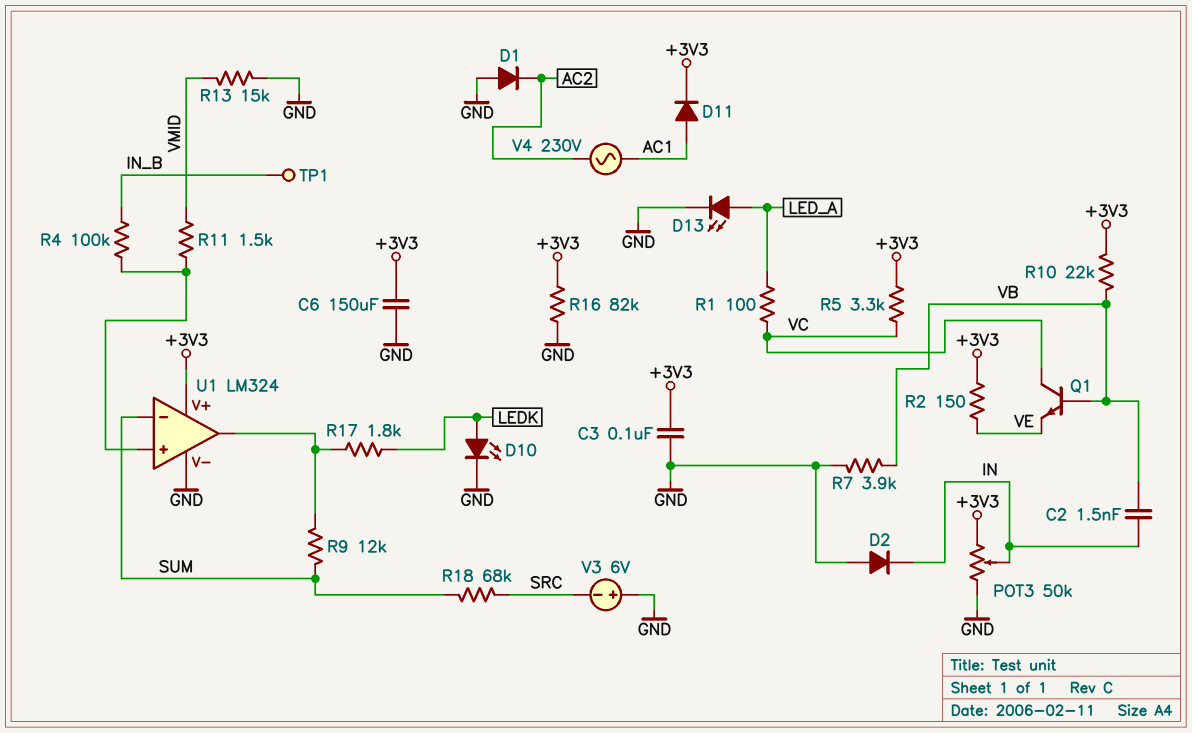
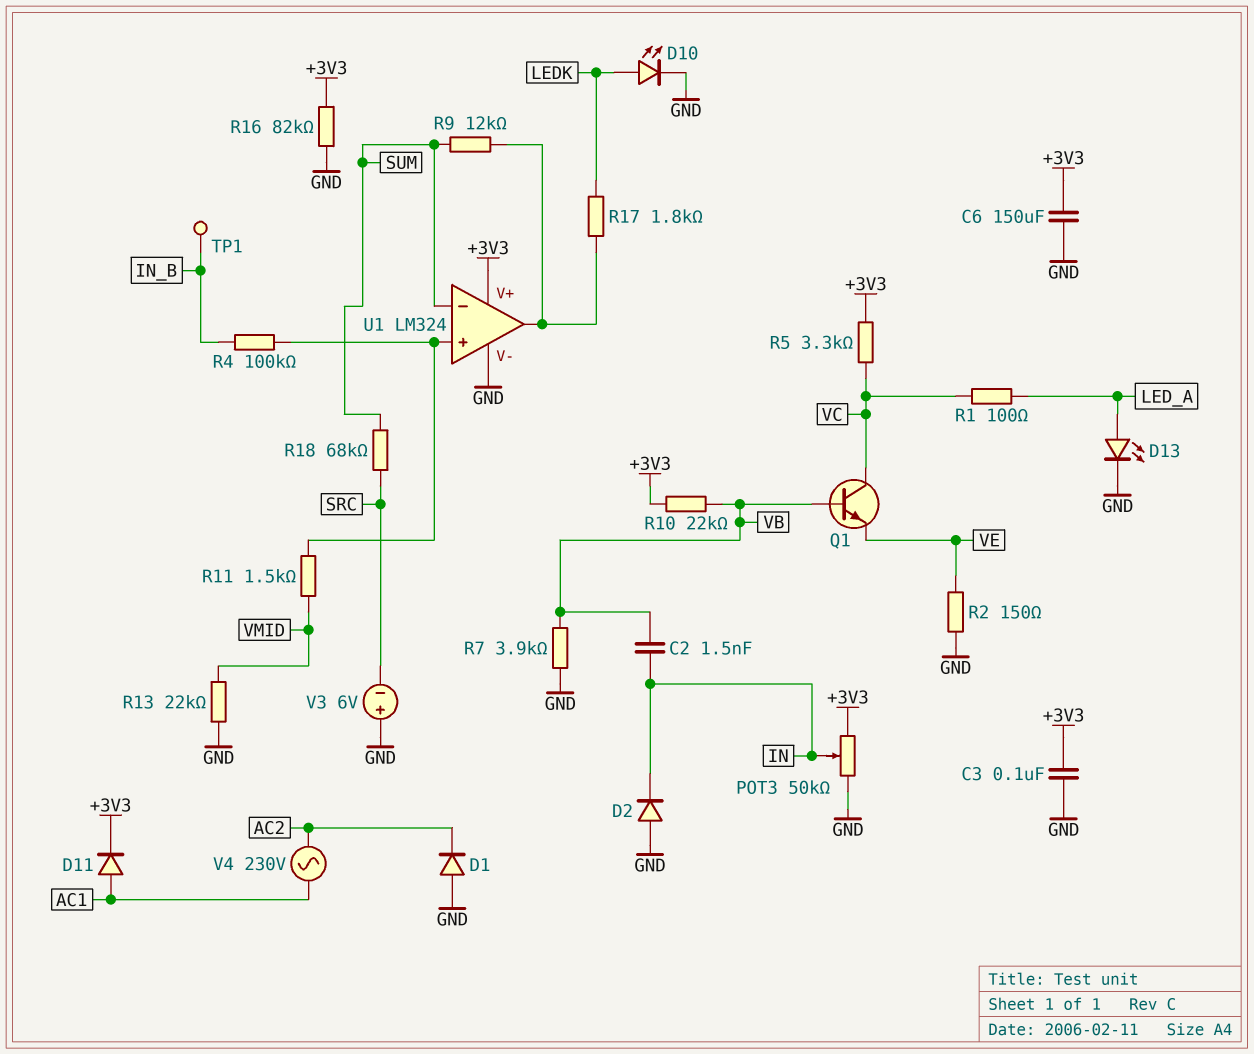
R2: 150 (+3V3, VE) -> 150 (GND, VE)
R13: 15k (GND, VMID) -> 22k (GND, VMID)

